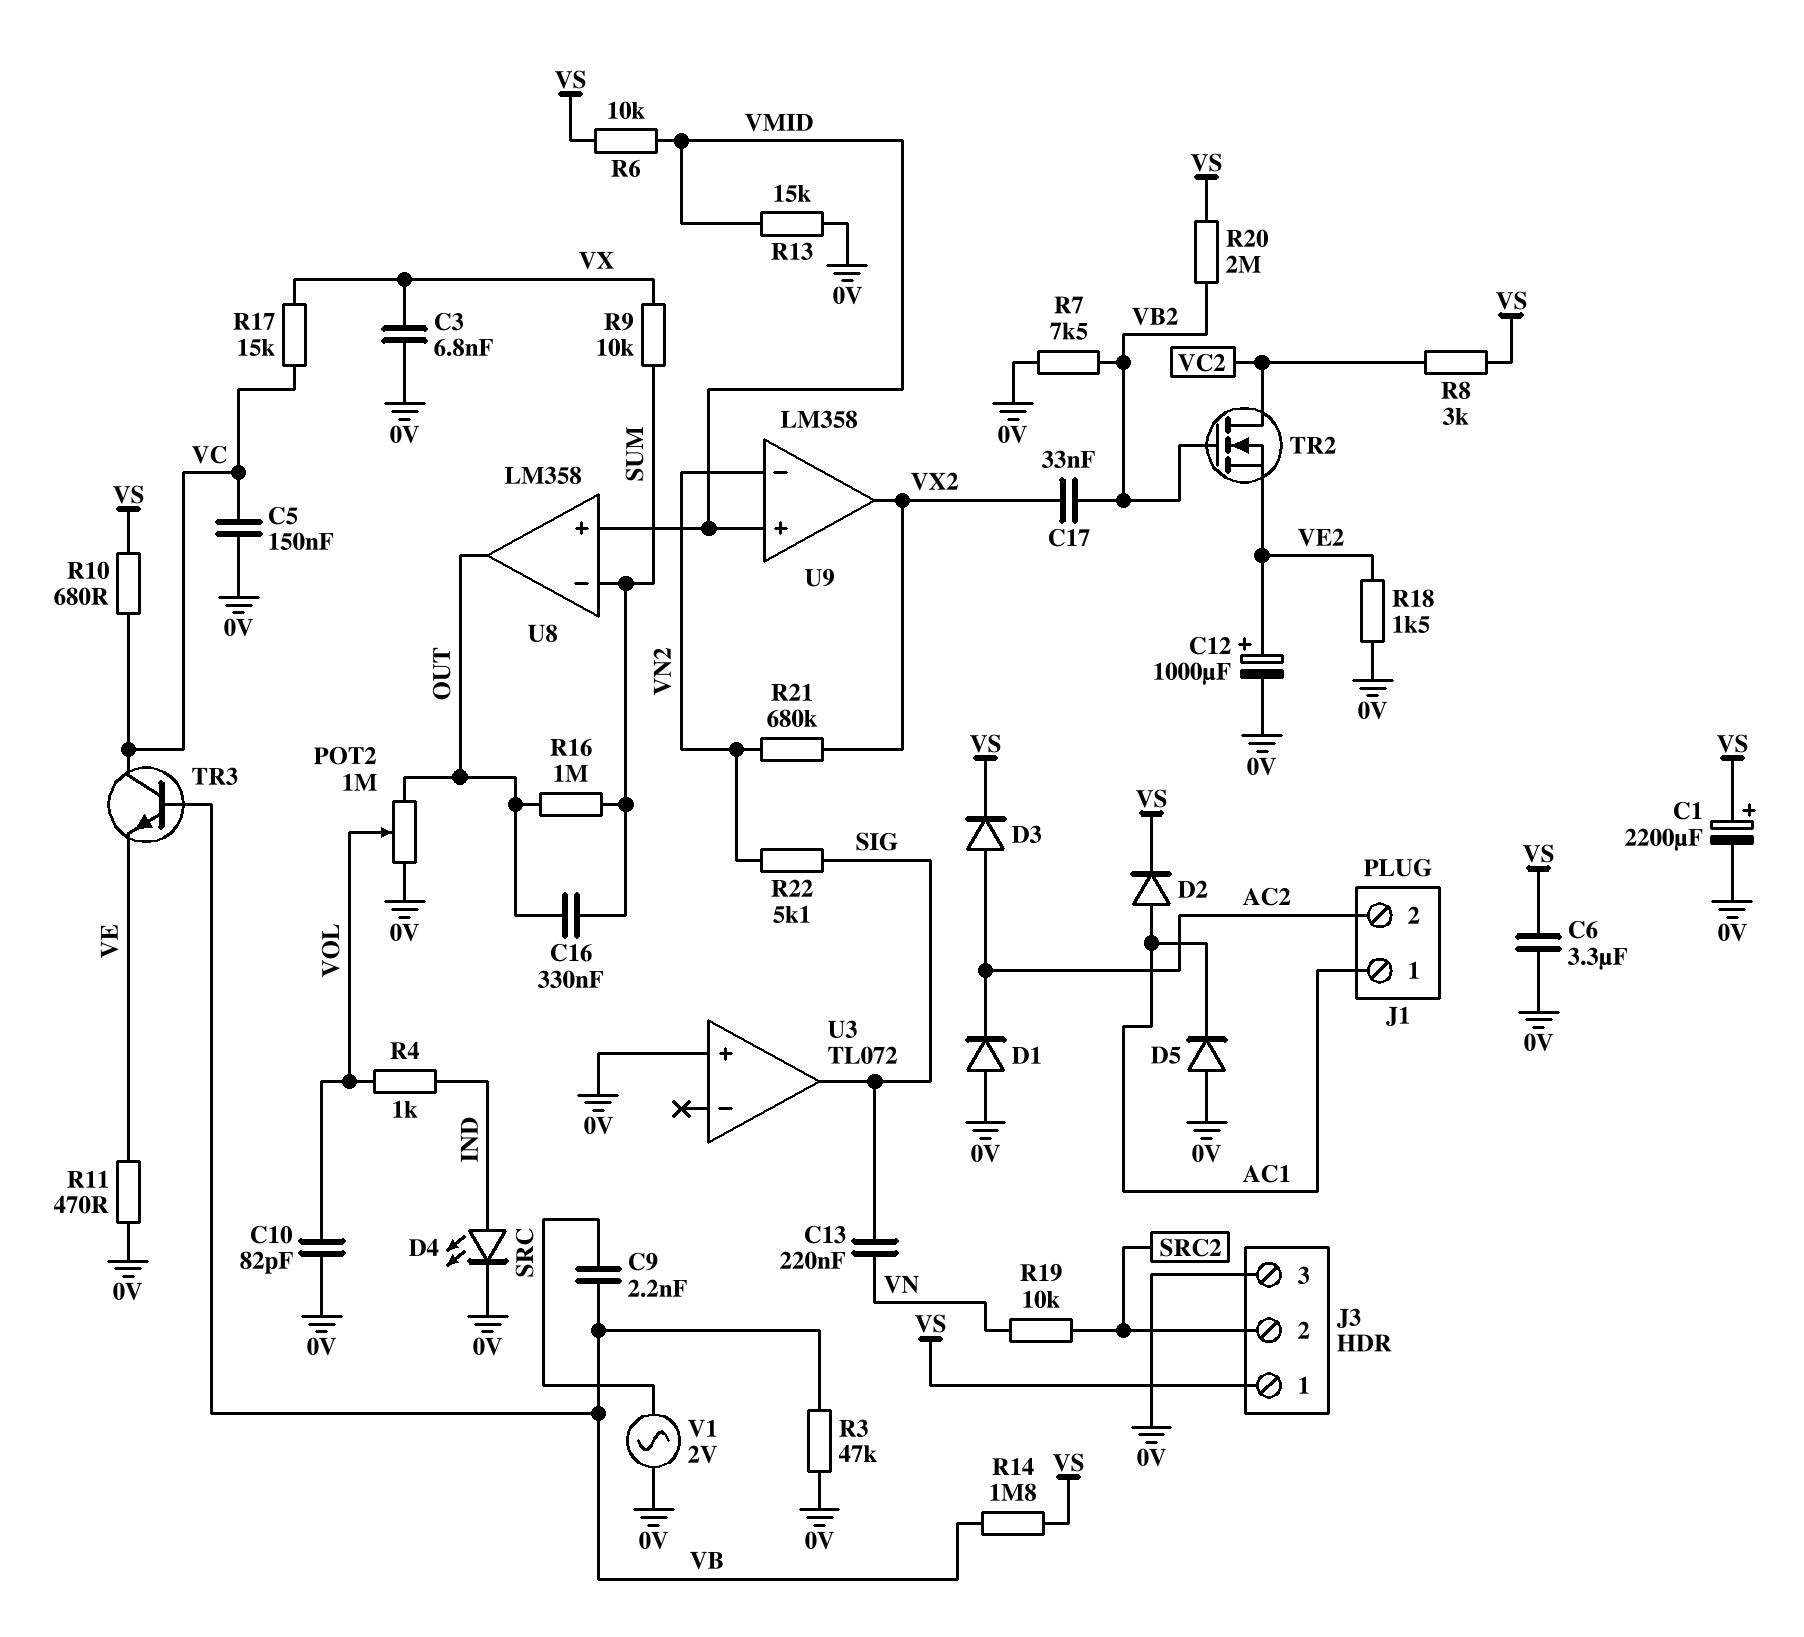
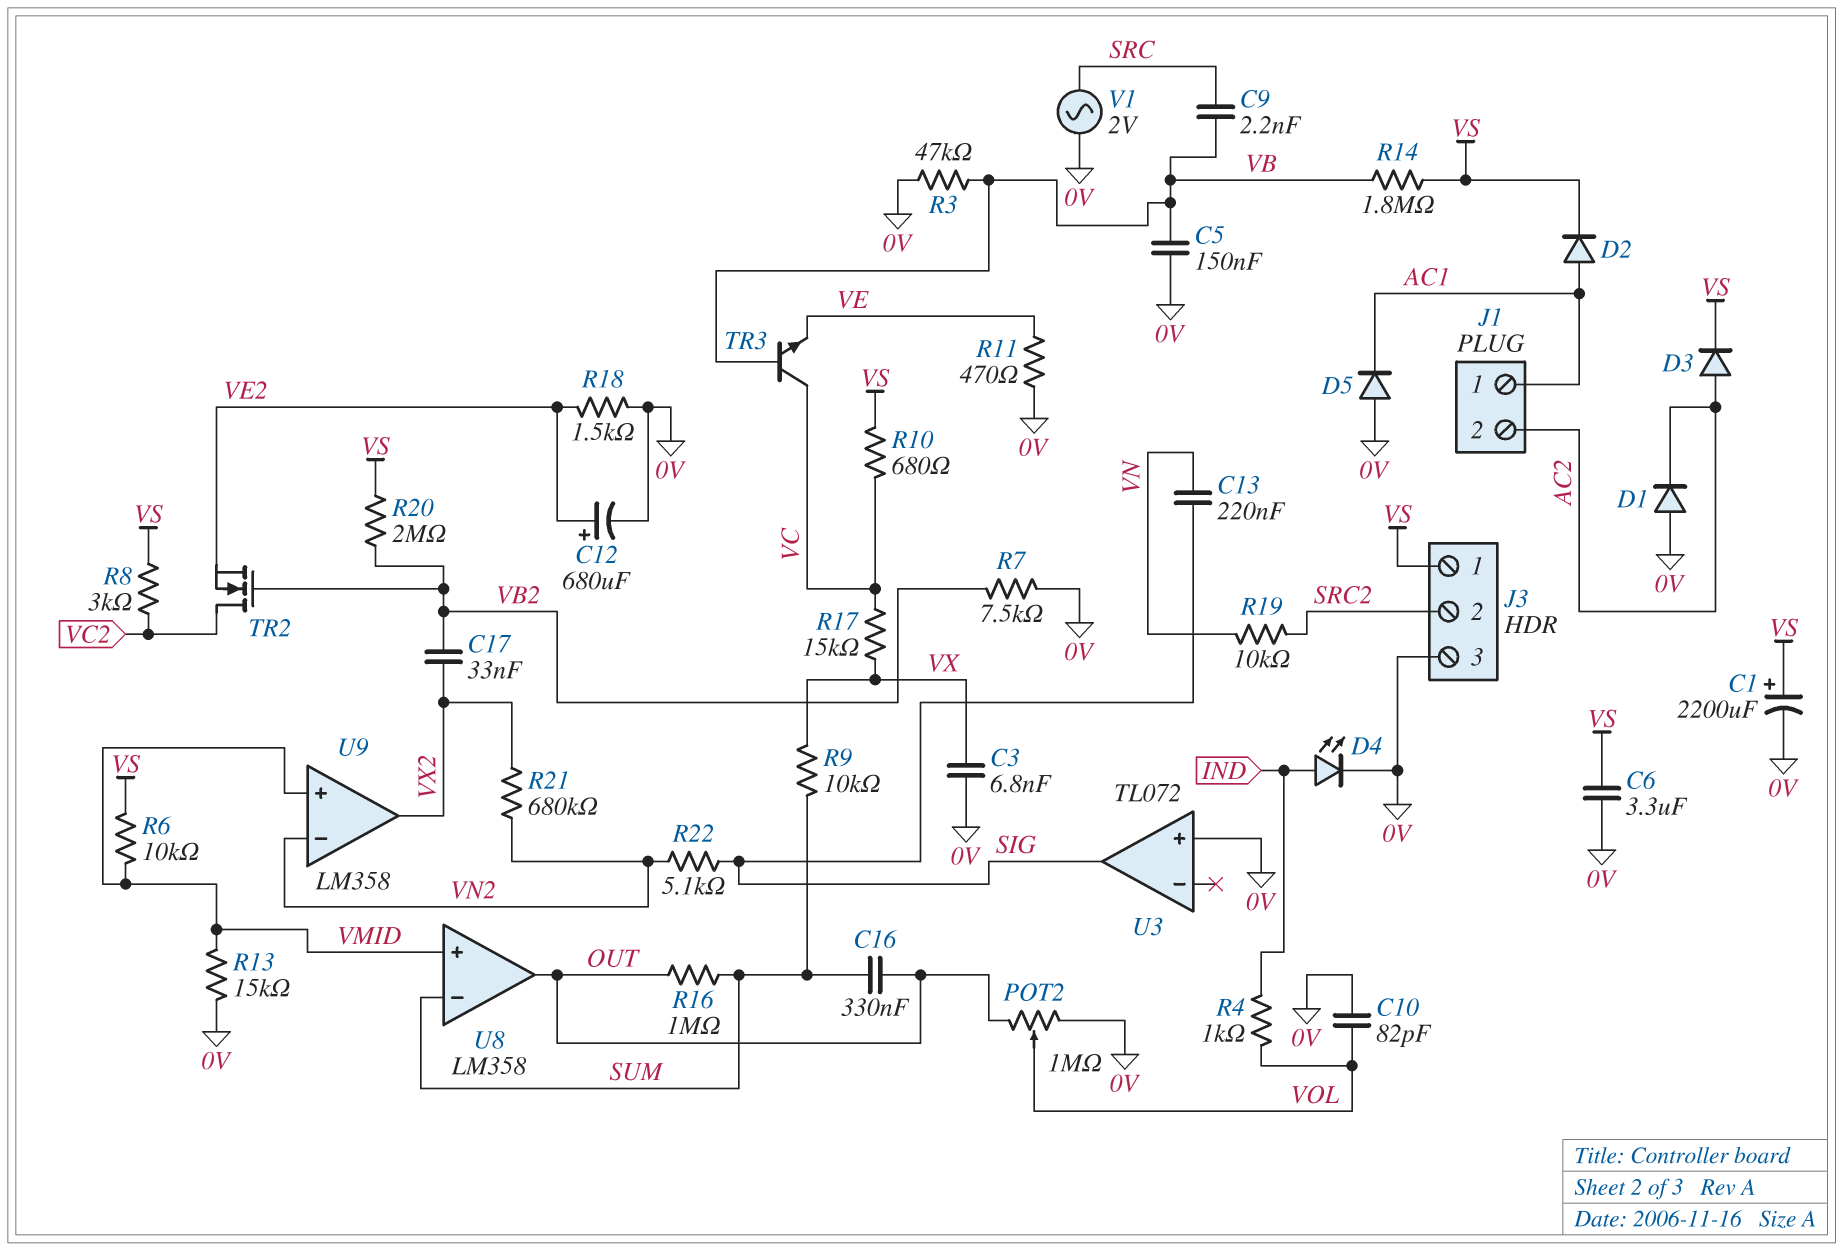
C5: 150nF (0V, VC) -> 150nF (0V, VB)
C12: 1000uF (plus VE2, minus 0V) -> 680uF (plus VE2, minus 0V)

